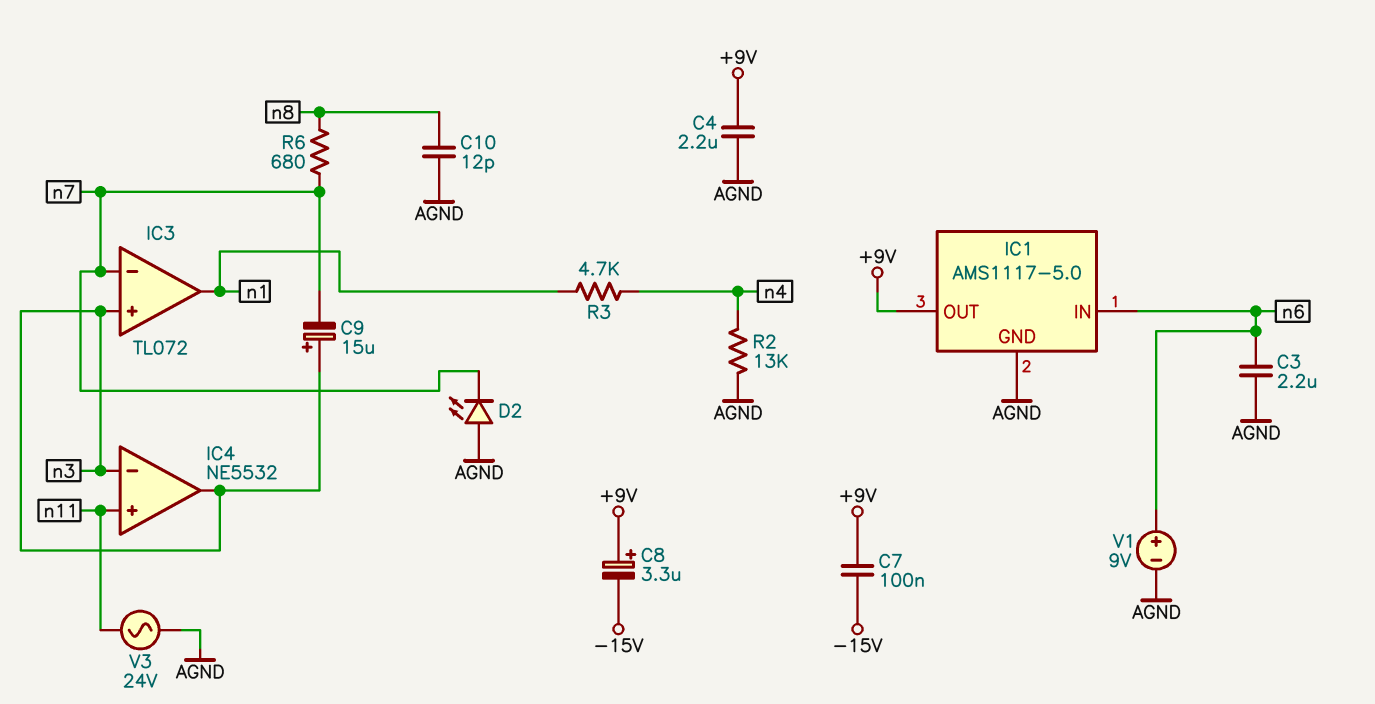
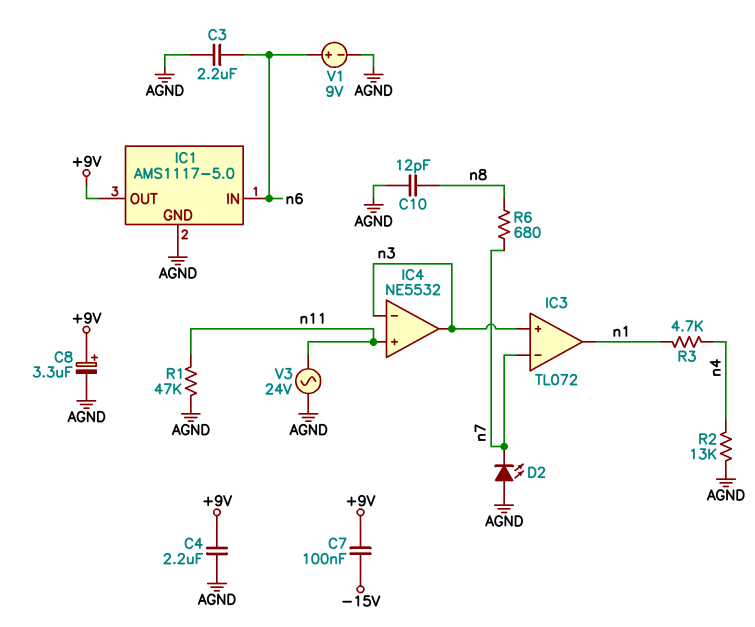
C8: 3.3uF (plus +9V, minus -15V) -> 3.3uF (plus +9V, minus AGND)
C9: 15uF (plus n3, minus n7) -> none
R1: none -> 47k (AGND, n11)

